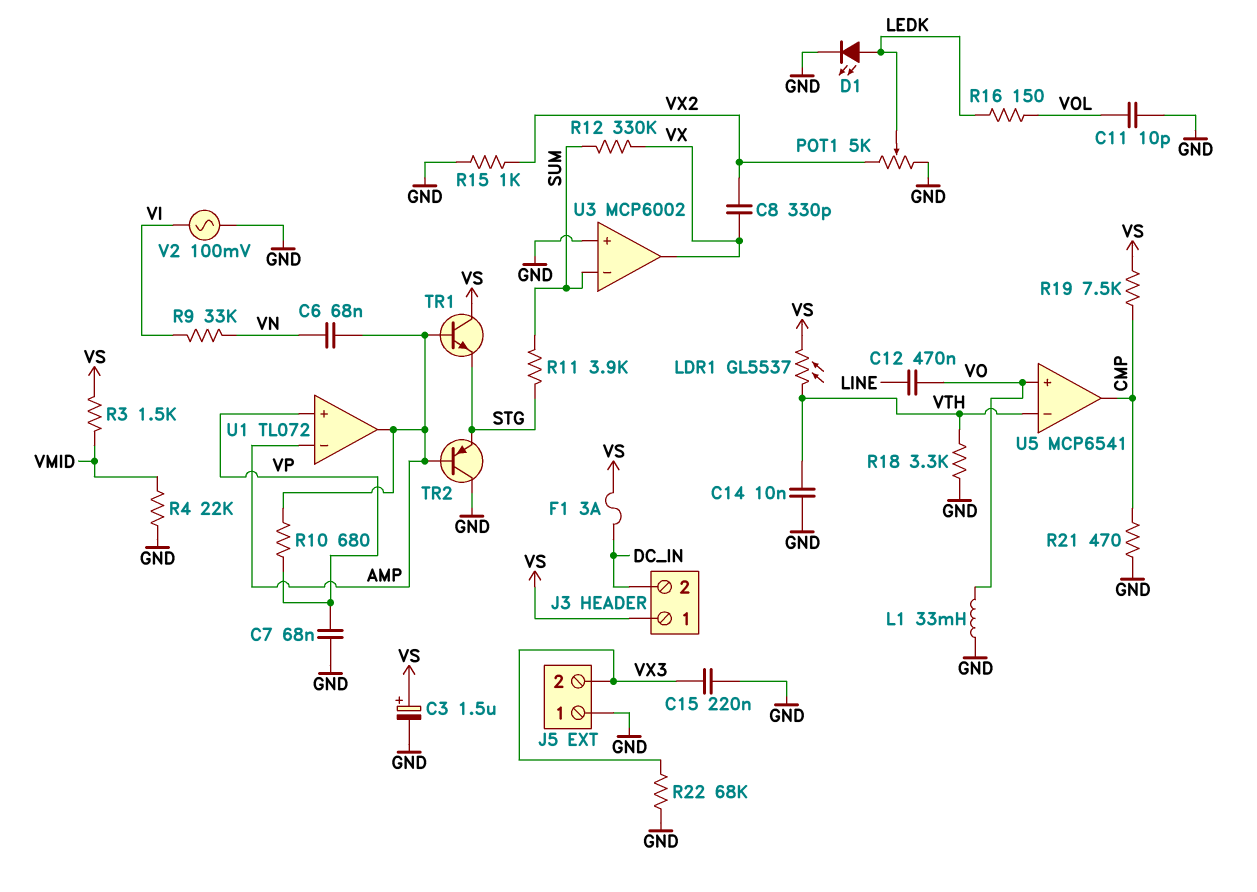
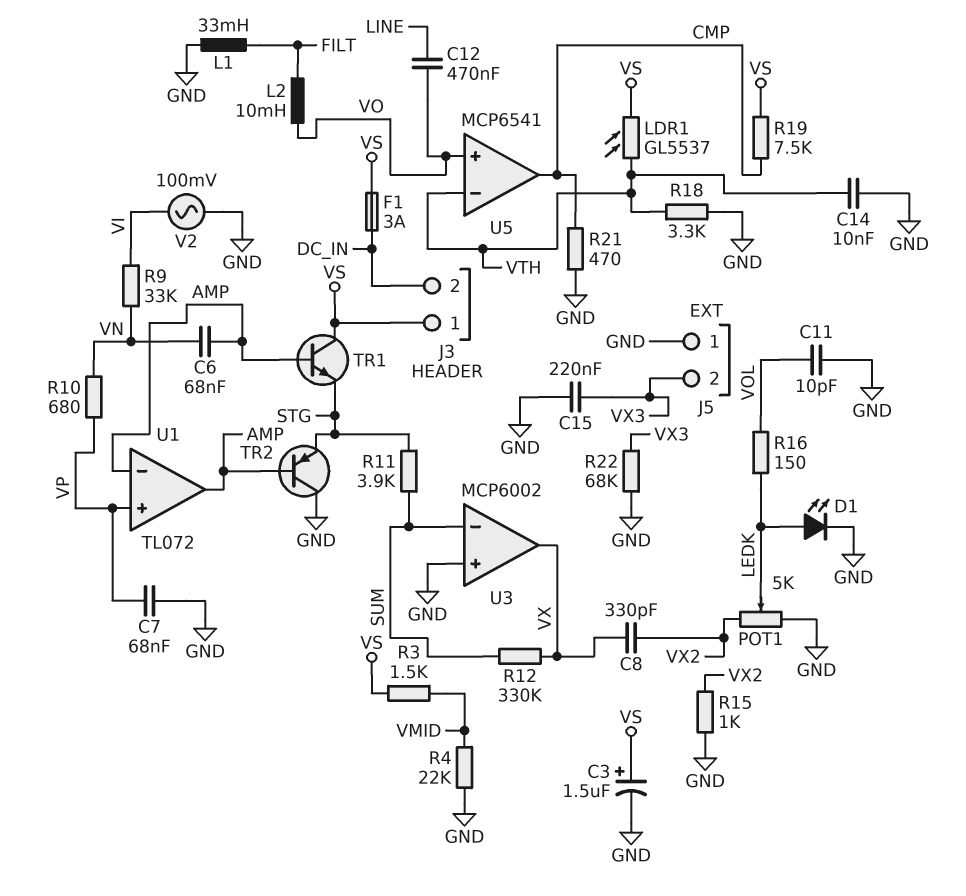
L1: 33mH (GND, VO) -> 33mH (FILT, GND)
L2: none -> 10mH (FILT, VO)
R10: 680 (AMP, VP) -> 680 (VN, VP)

